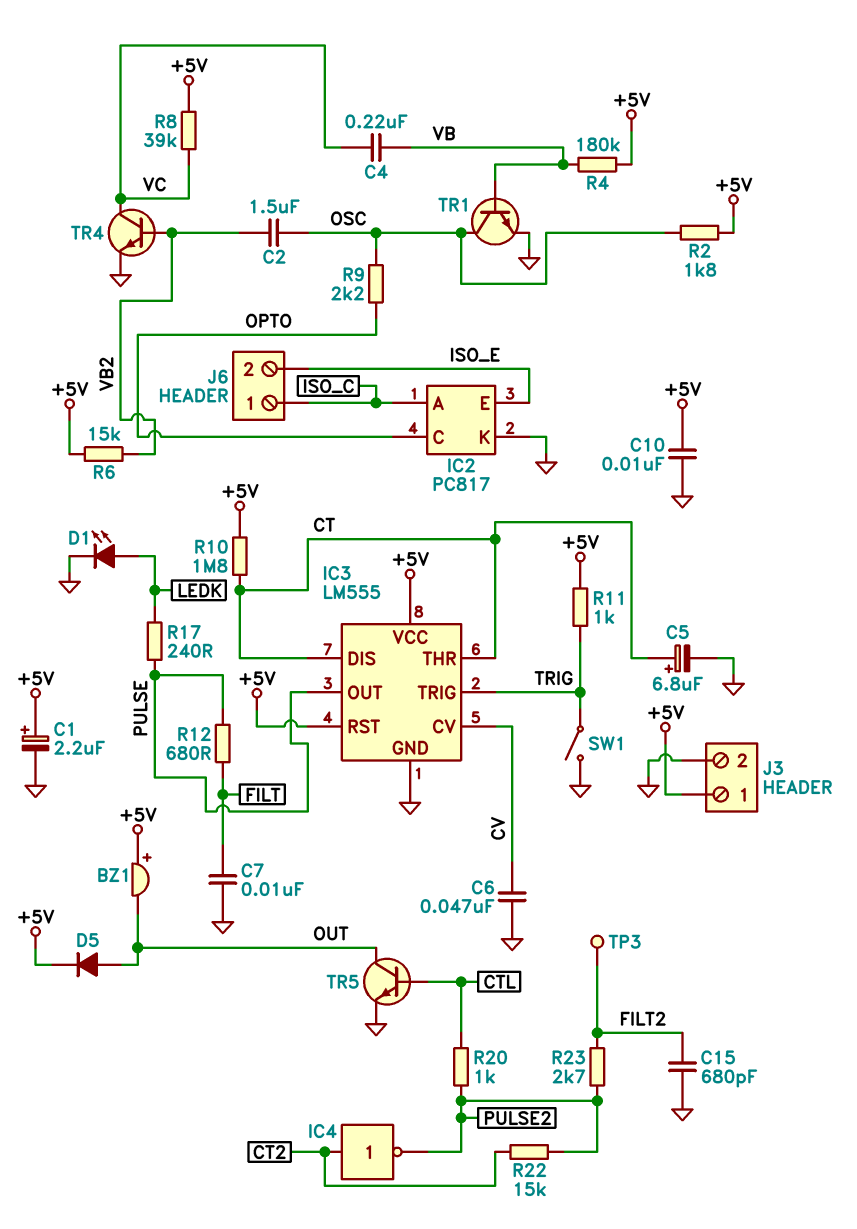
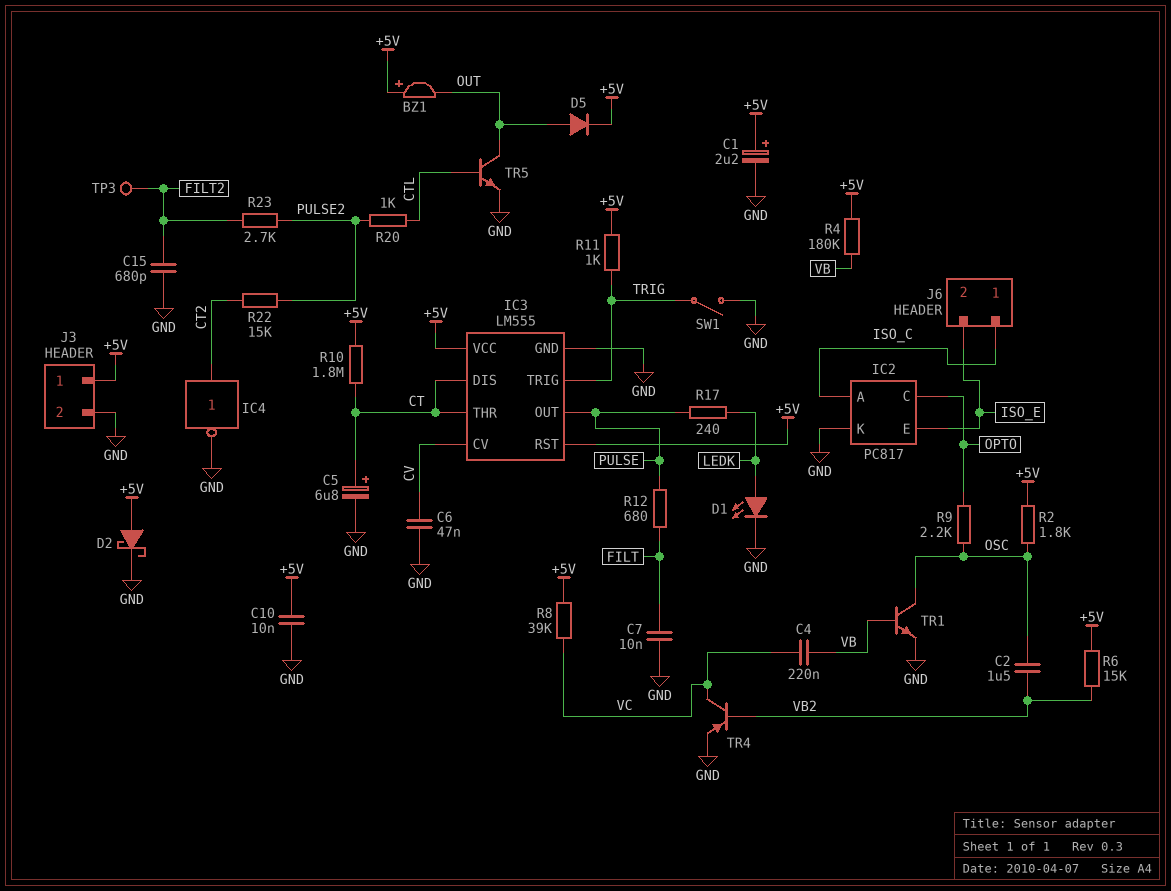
D2: none -> schottky (A +5V, K GND)
IC4: NOT (in CT2, out PULSE2) -> NOT (in CT2, out GND)
TR4: NPN (B VB2, C VC, E GND) -> PNP (B VB2, C VC, E GND)

